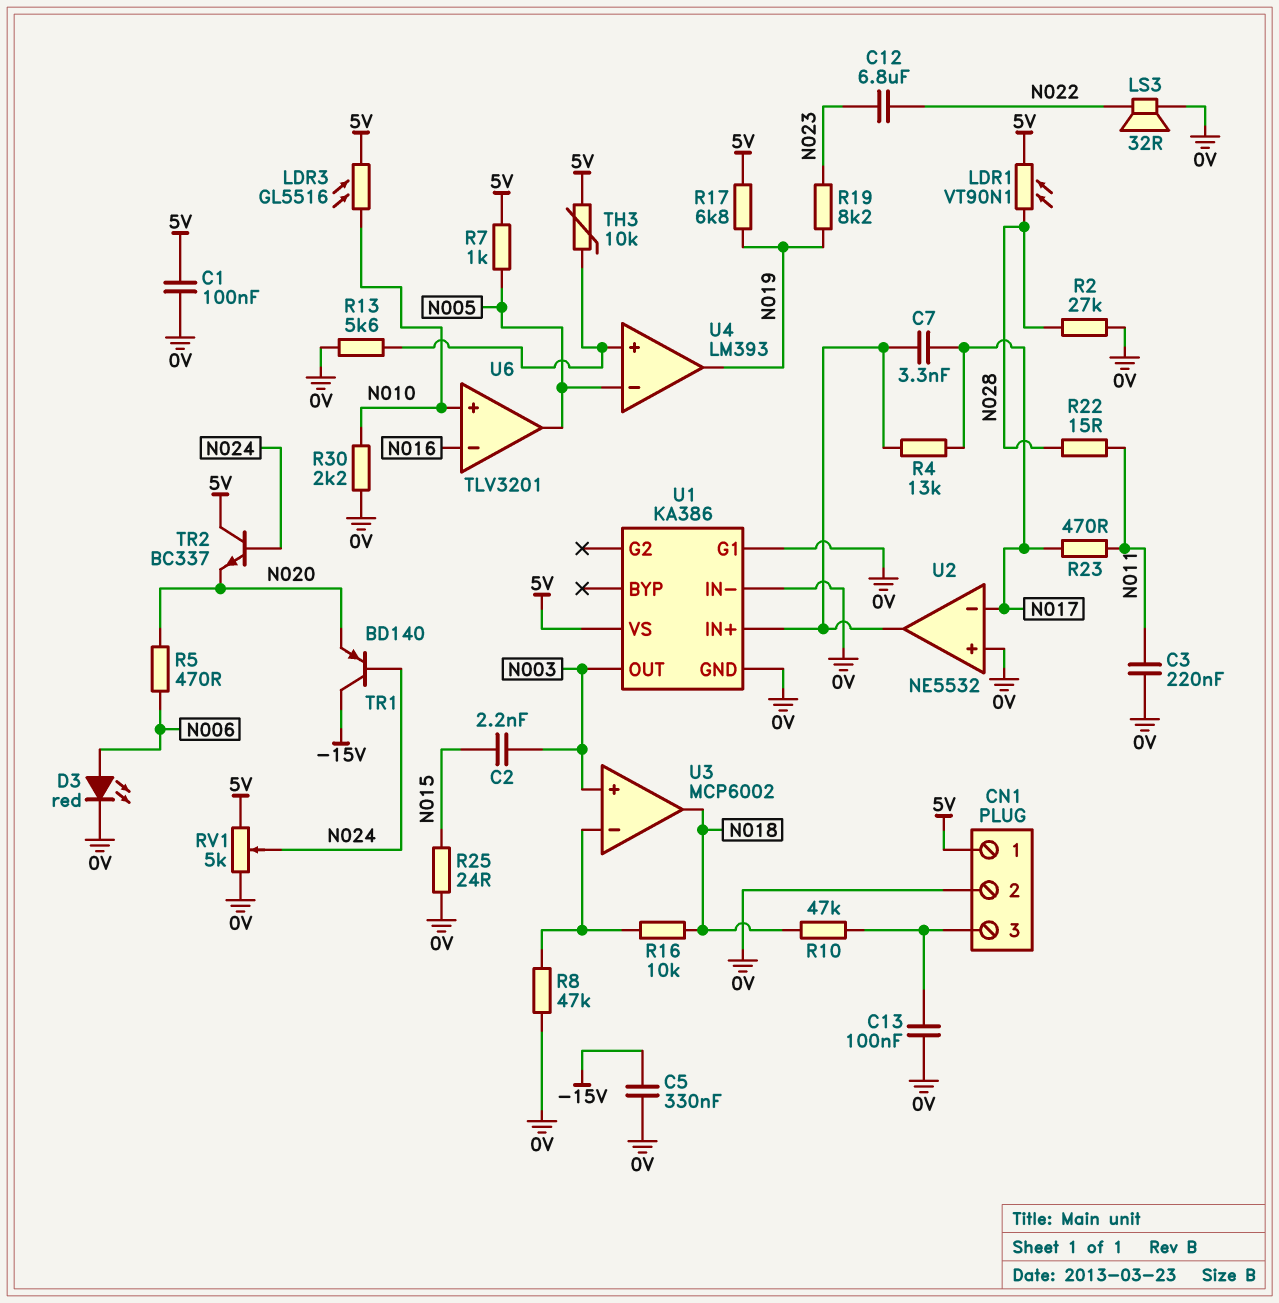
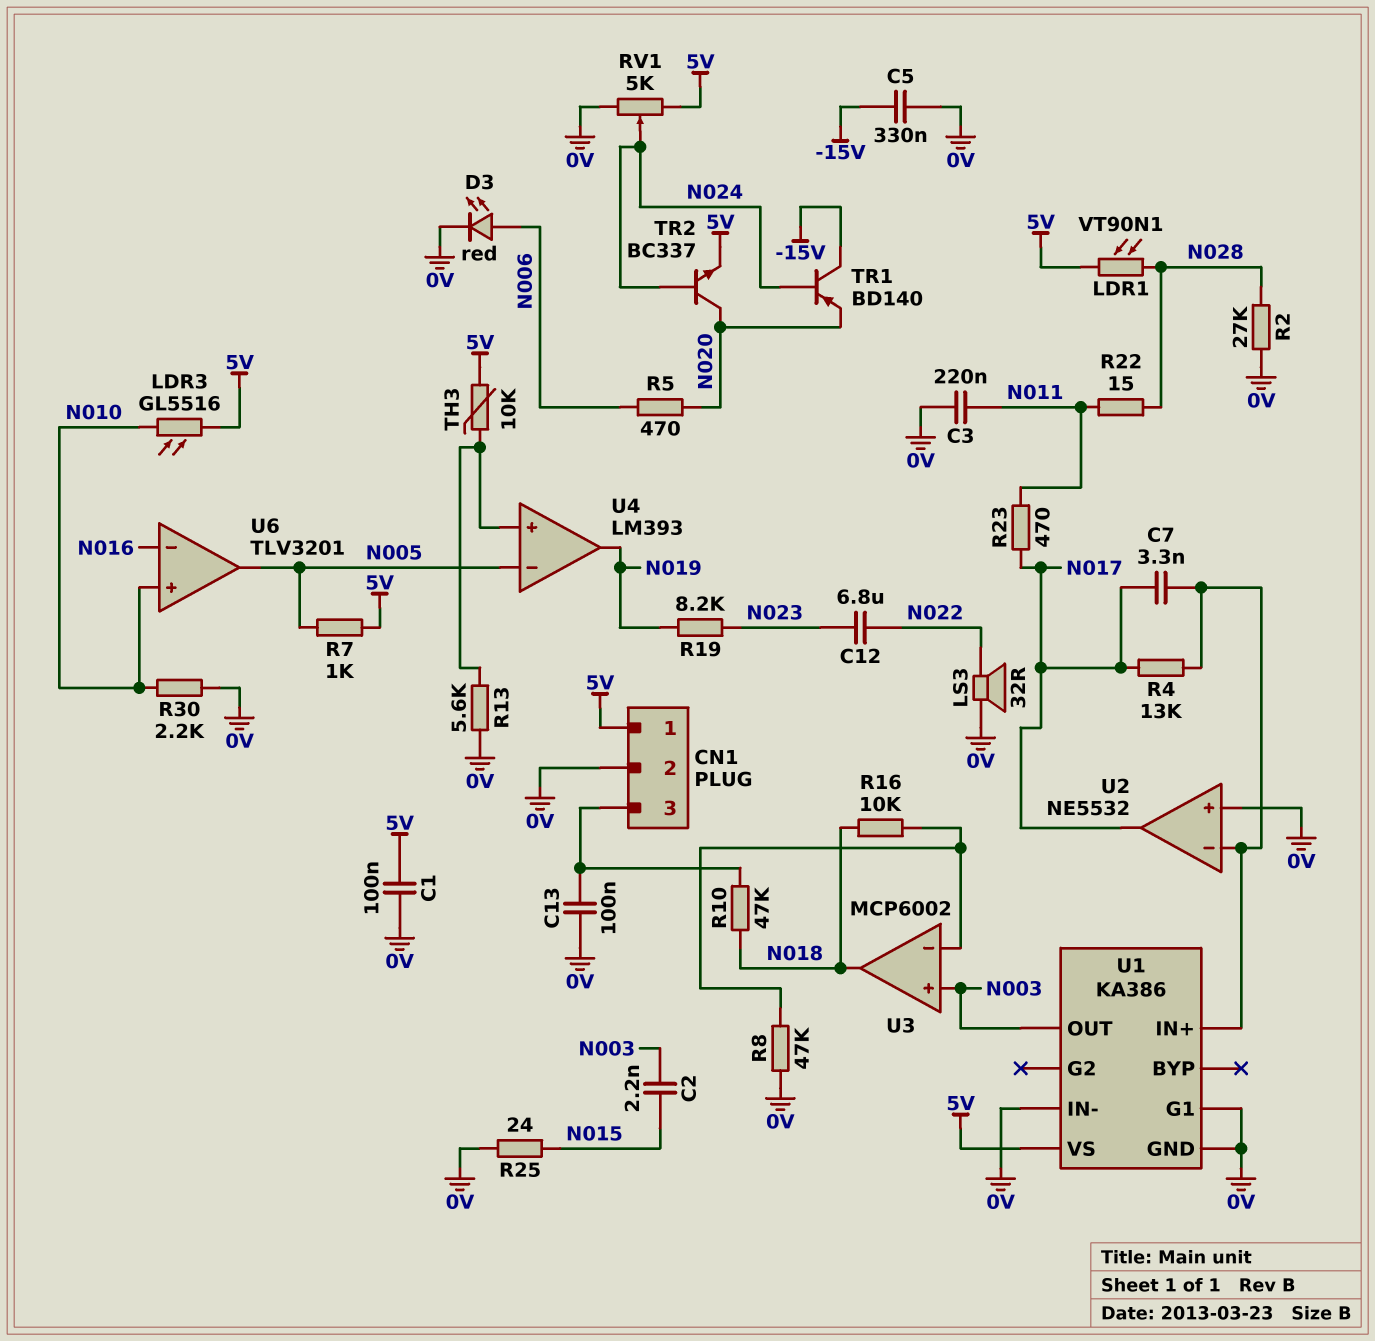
R17: 6.8k (5V, N019) -> none
TR2: NPN BC337 (B N024, C 5V, E N020) -> NPN BC337 (B N024, C N020, E 5V)
U2 pin in-: N017 -> U1/IN+
U2 pin out: U1/IN+ -> N017

